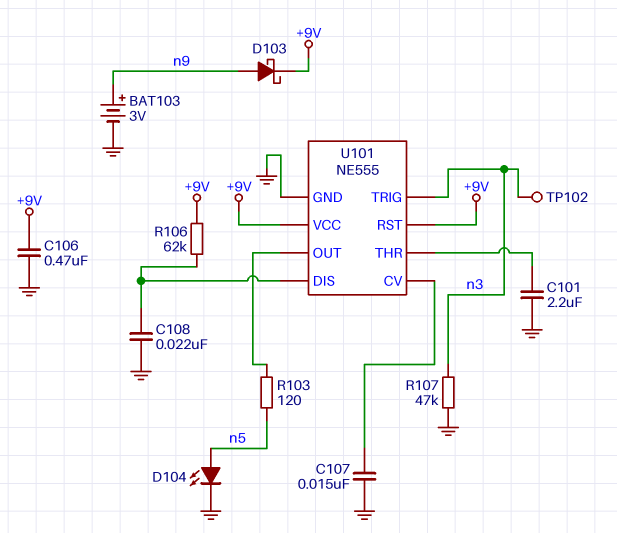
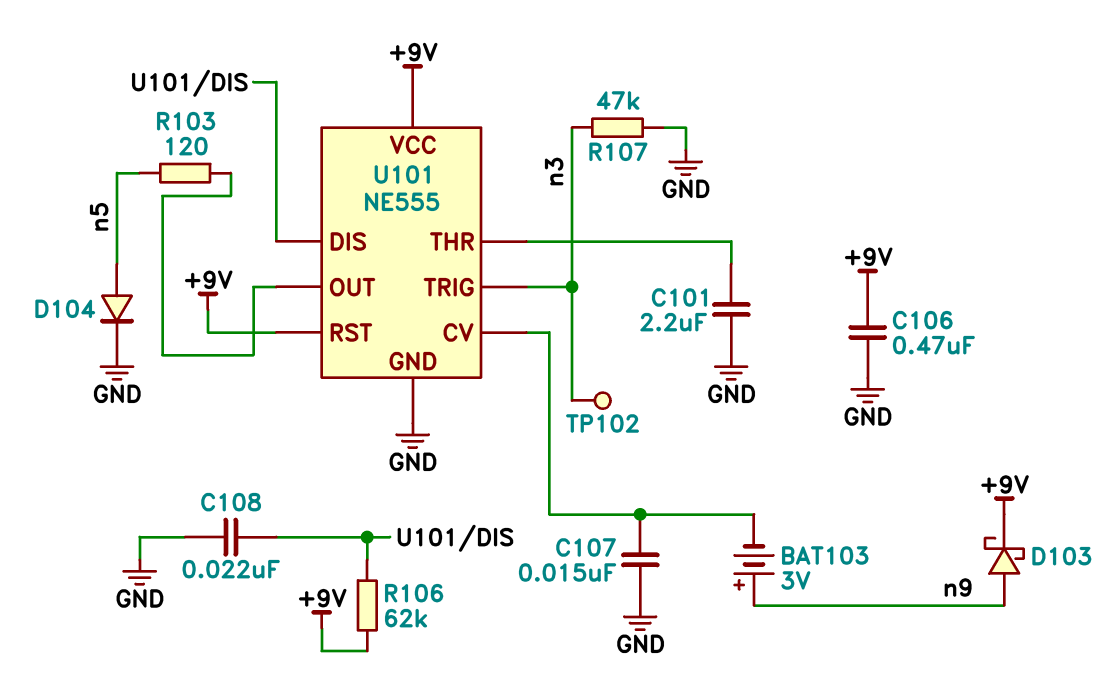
BAT103: 3V (plus n9, minus GND) -> 3V (plus n9, minus U101/CV)
D104: LED (A n5, K GND) -> diode (A n5, K GND)

